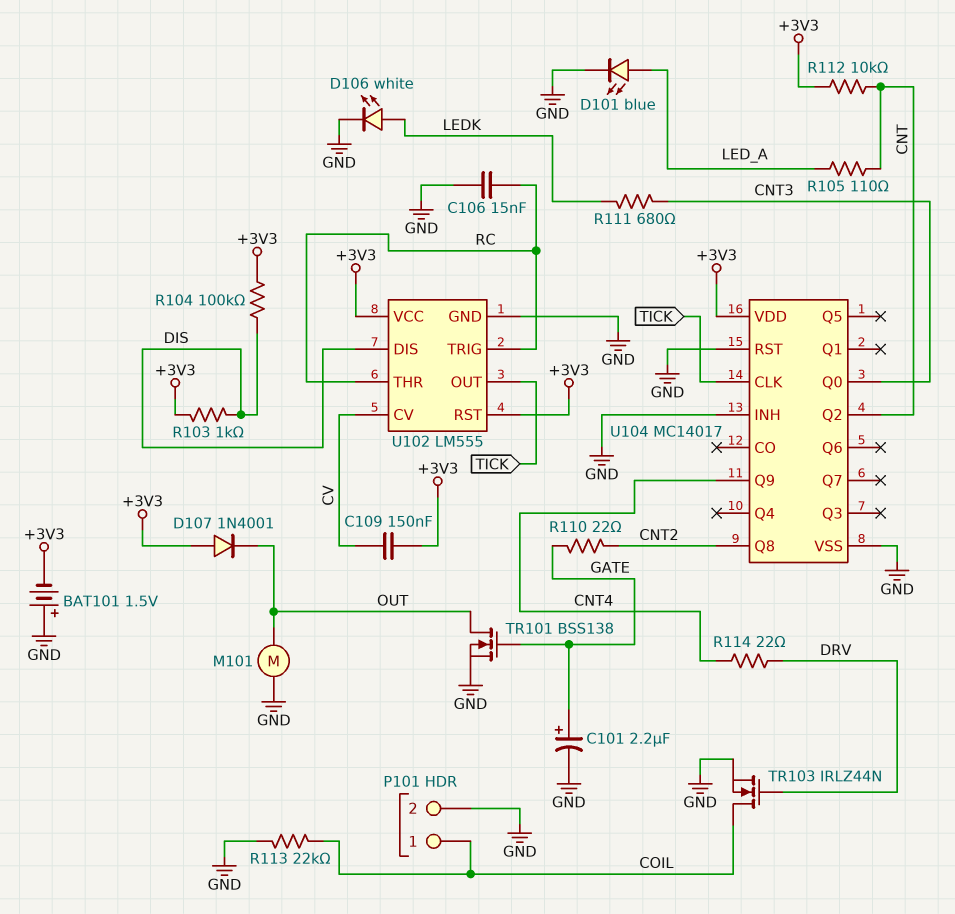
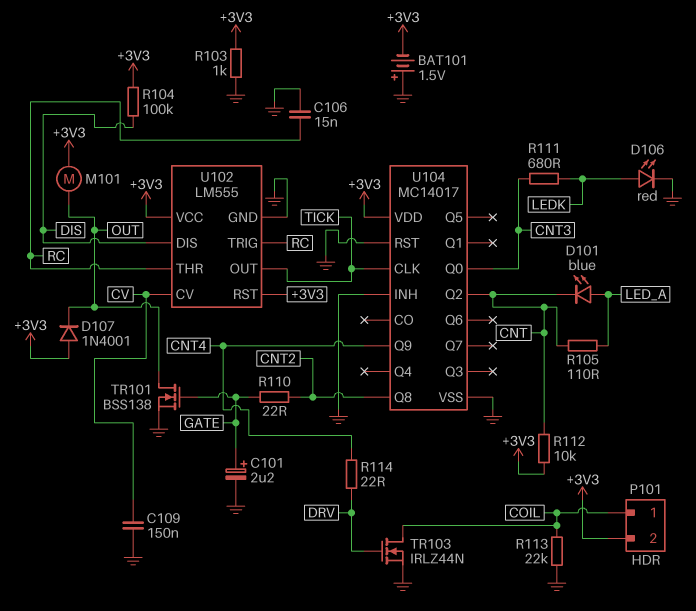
C109: 150nF (+3V3, CV) -> 150nF (CV, GND)
D101: LED blue (A LED_A, K GND) -> LED blue (A LED_A, K CNT)
D106: LED white (A LEDK, K GND) -> LED red (A LEDK, K GND)
M101: motor (GND, OUT) -> motor (+3V3, OUT)
P101 pin 2: GND -> +3V3
R103: 1k (+3V3, DIS) -> 1k (+3V3, GND)

